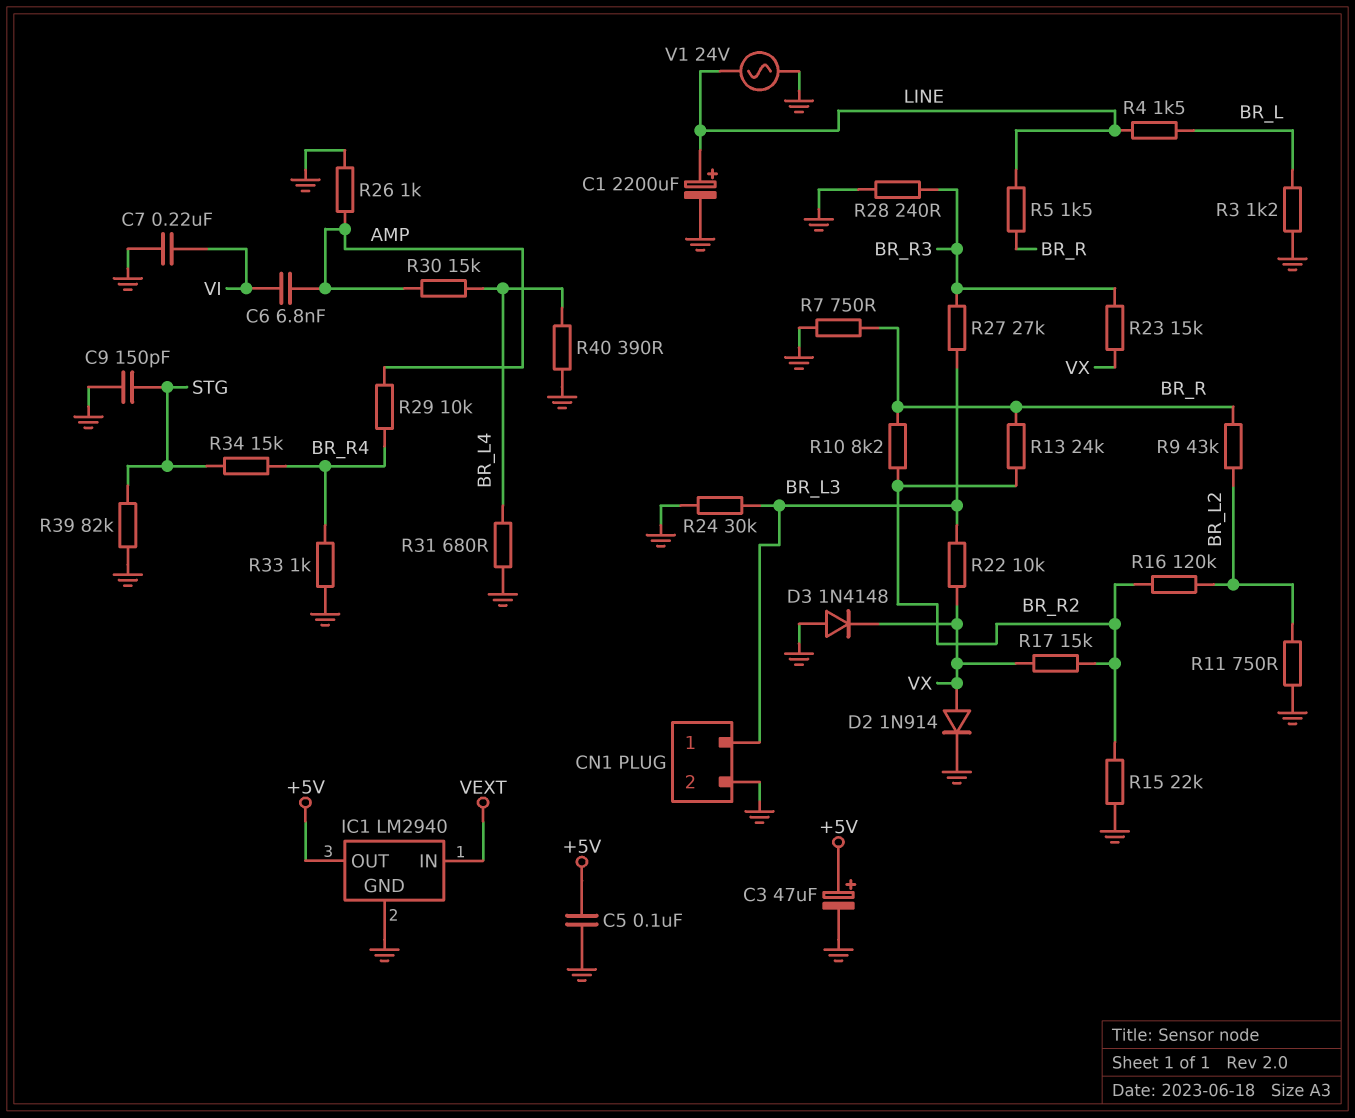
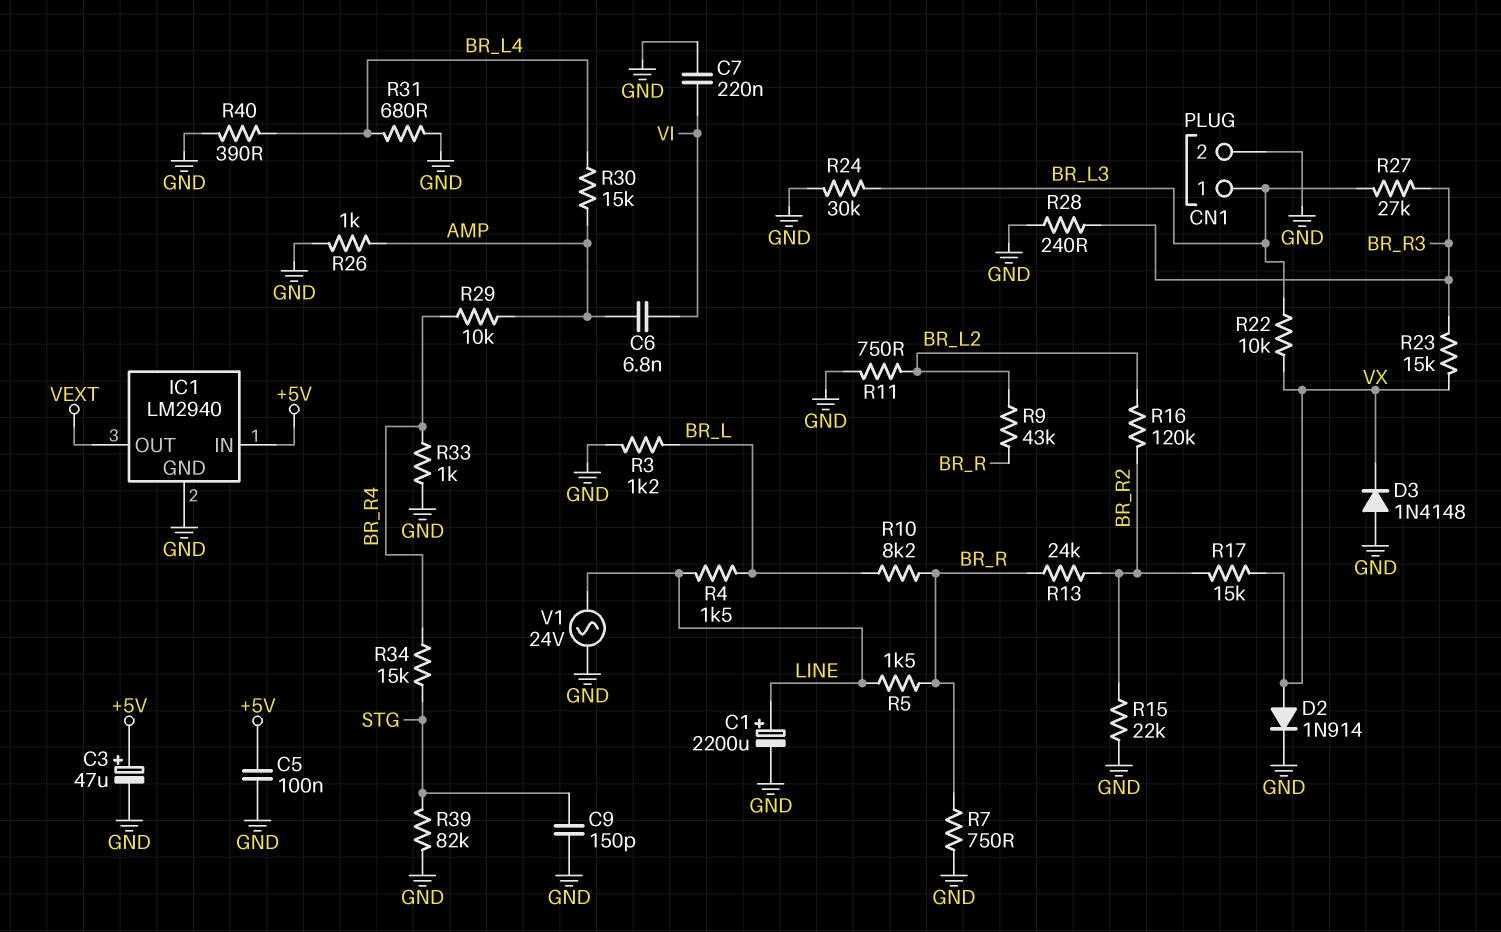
IC1 pin IN: VEXT -> +5V
IC1 pin OUT: +5V -> VEXT
R10: 8.2k (BR_R, BR_R2) -> 8.2k (BR_L, BR_R)

